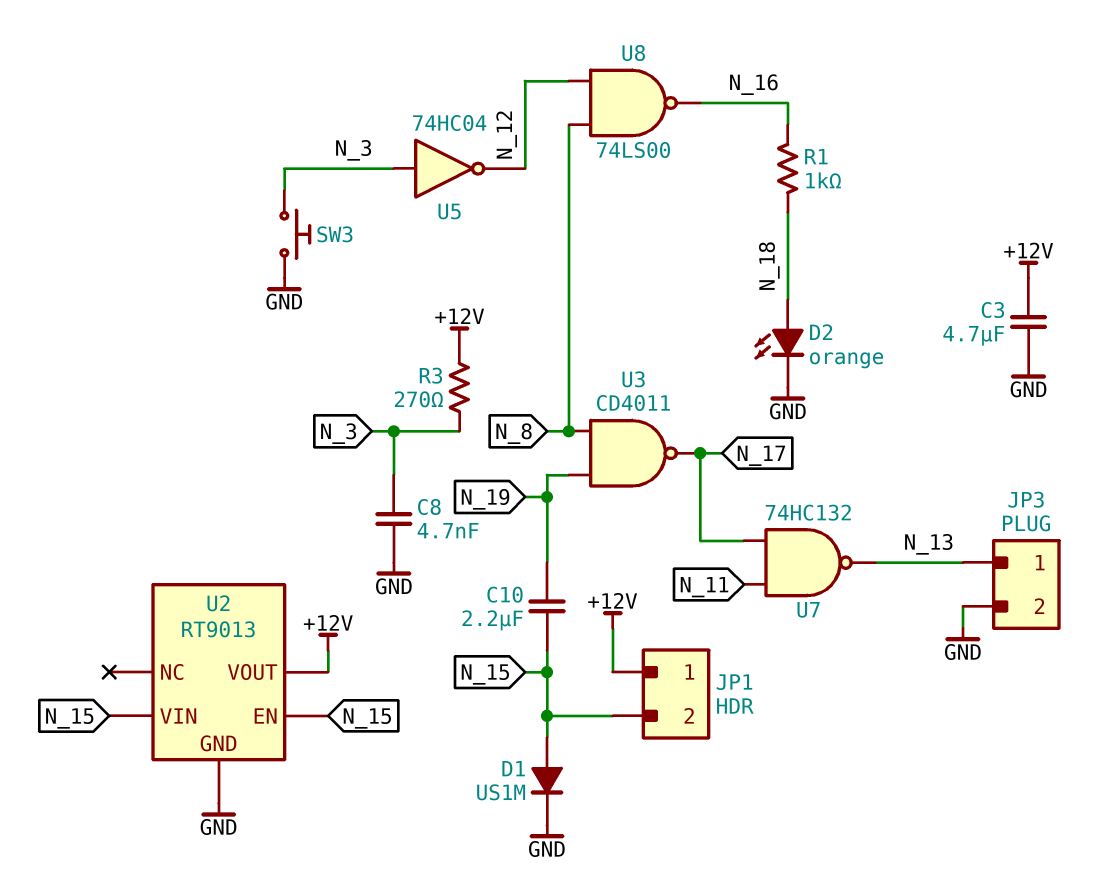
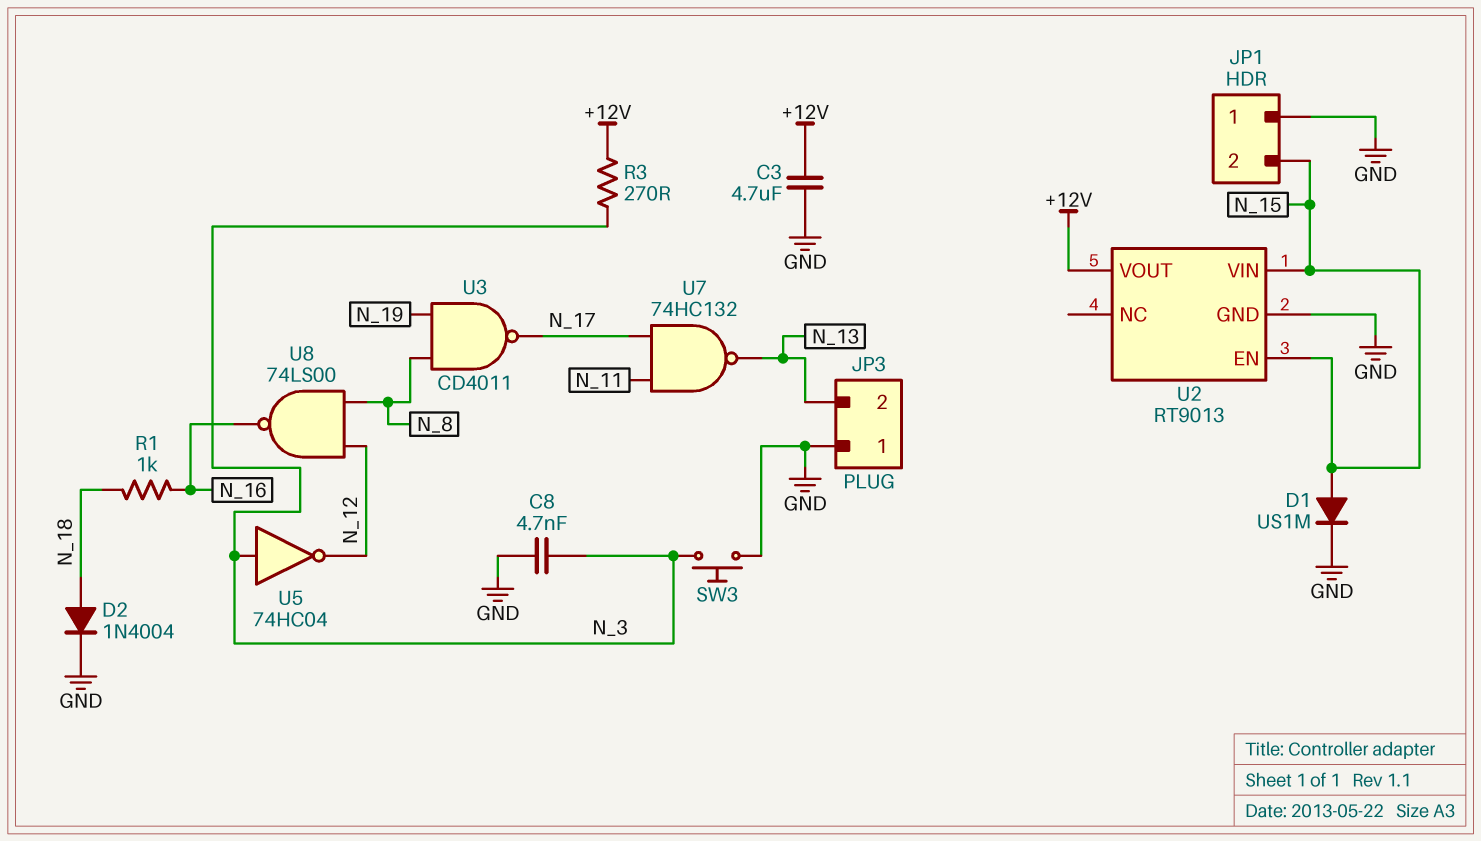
C10: 2.2uF (N_15, N_19) -> none
D2: LED orange (A N_18, K GND) -> diode 1N4004 (A N_18, K GND)
JP1 pin 1: +12V -> GND
JP3 pin 1: N_13 -> GND
JP3 pin 2: GND -> N_13

